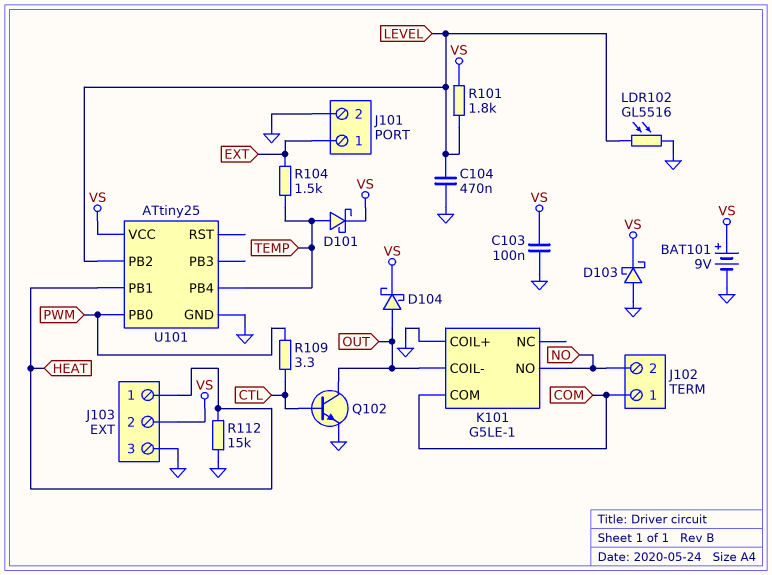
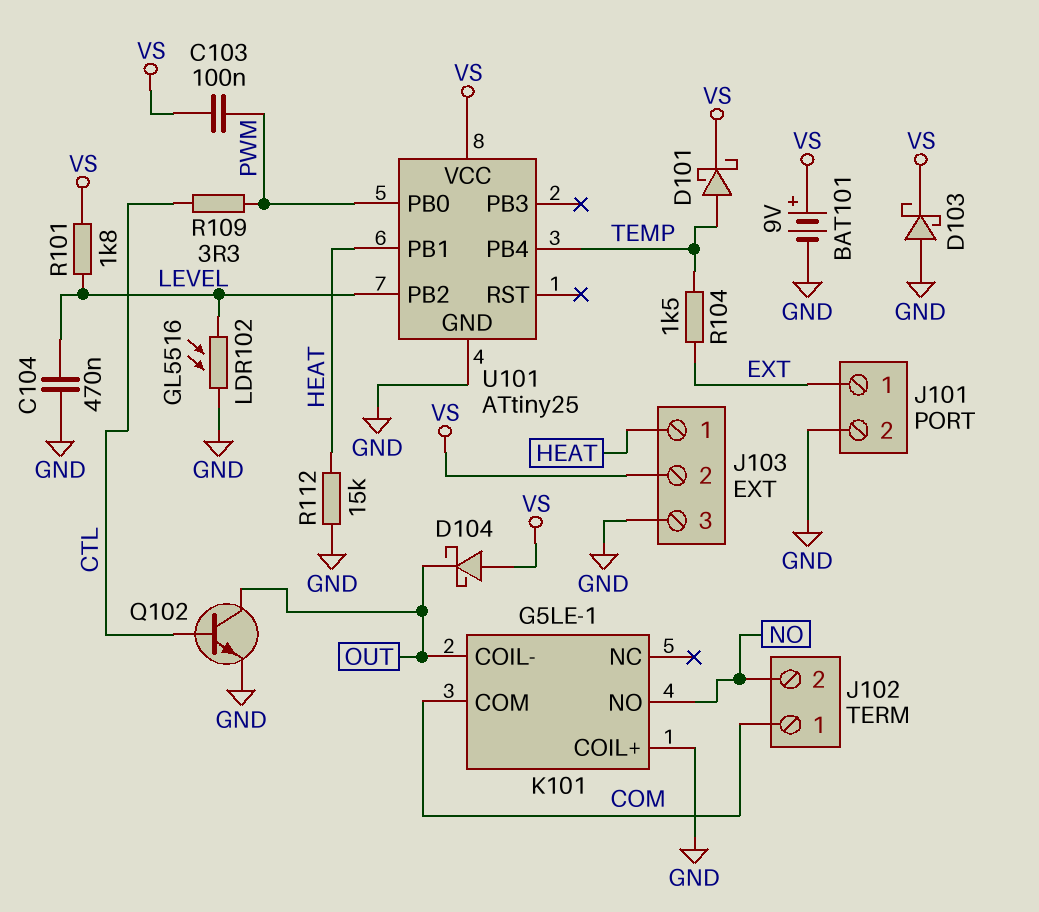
C103: 100nF (GND, VS) -> 100nF (PWM, VS)
D104: schottky (A OUT, K VS) -> schottky (A VS, K OUT)

